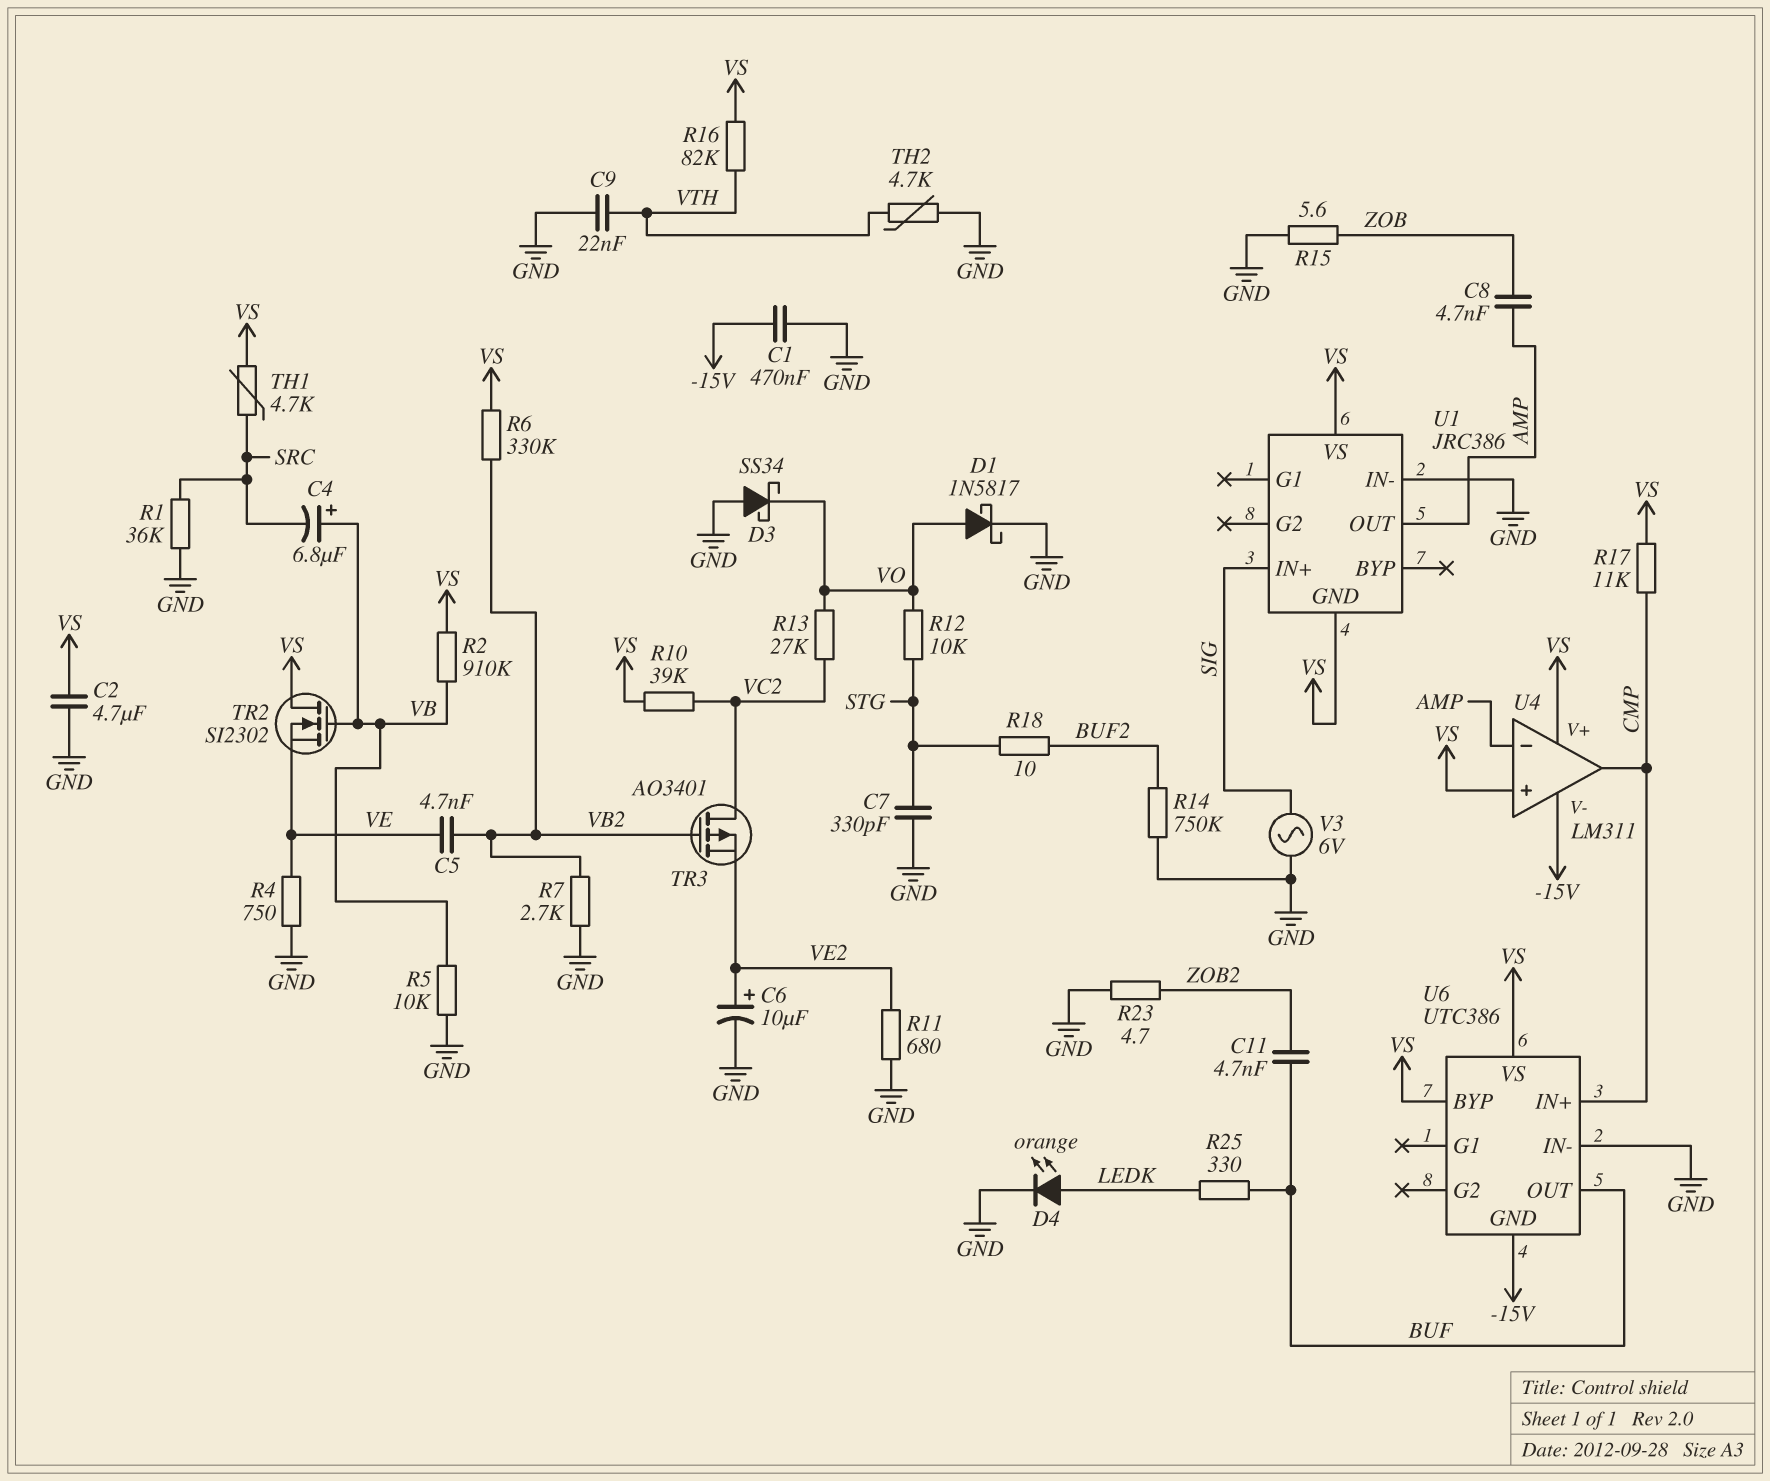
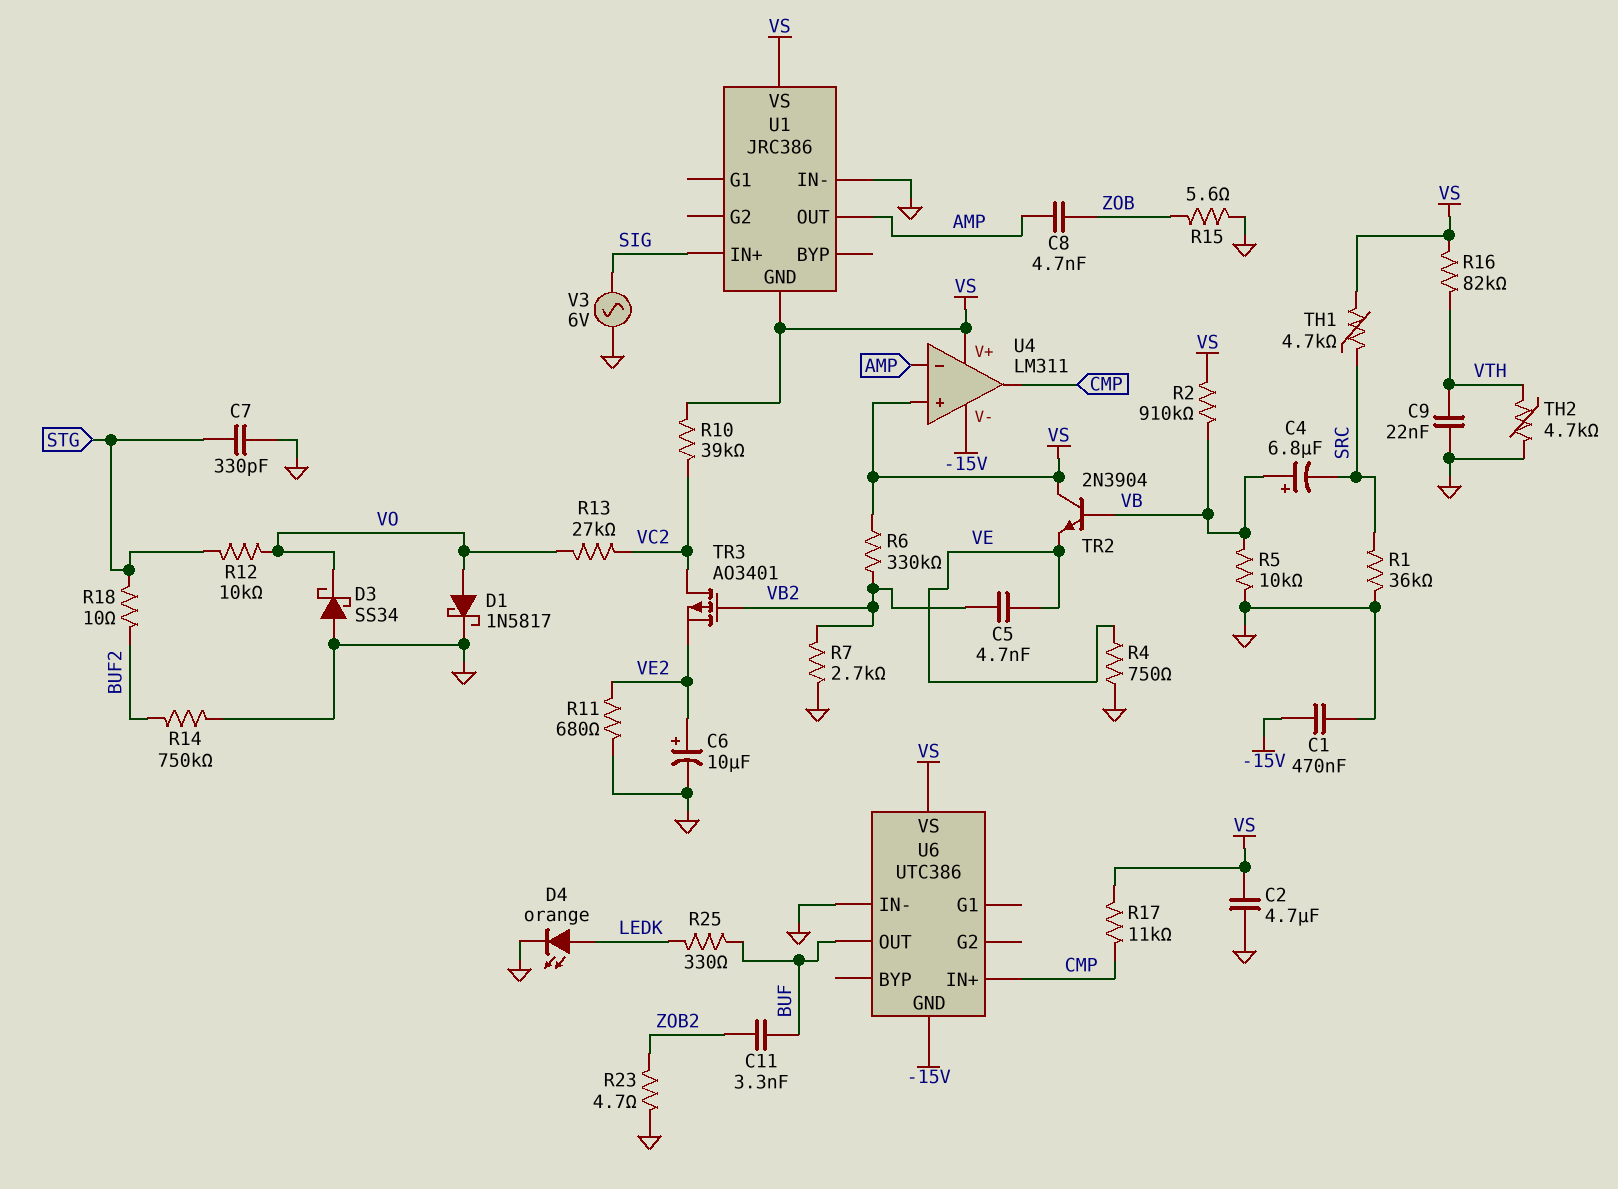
C11: 4.7nF (BUF, ZOB2) -> 3.3nF (BUF, ZOB2)
TR2: NMOS SI2302 (G VB, D VS, S VE) -> NPN 2N3904 (B VB, C VS, E VE)
U6 pin BYP: VS -> none

